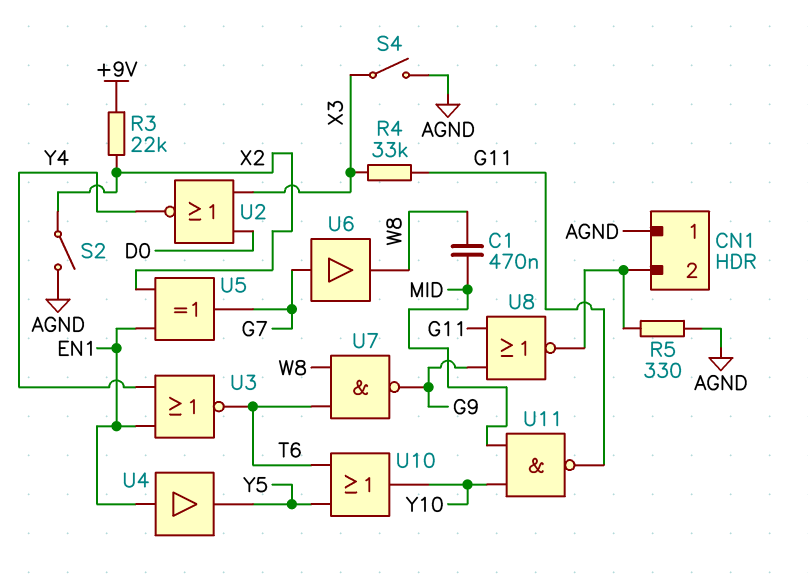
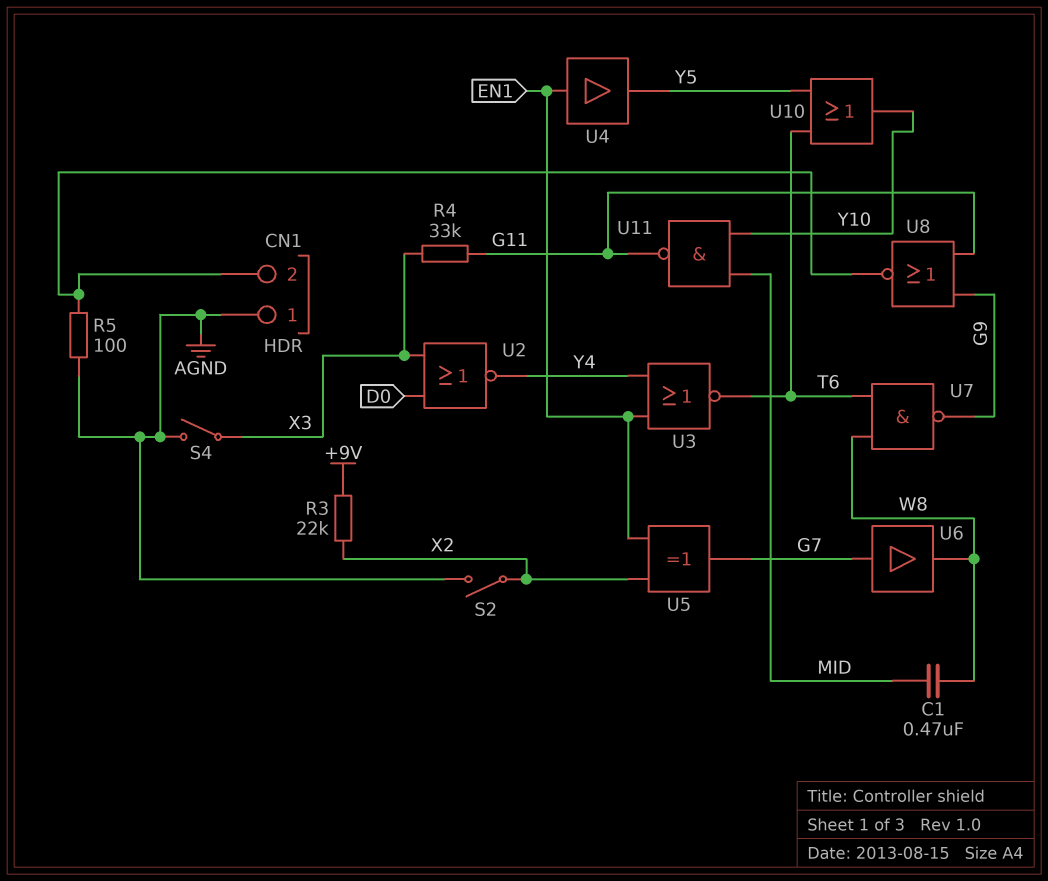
R5: 330 (AGND, CN1/2) -> 100 (AGND, CN1/2)

